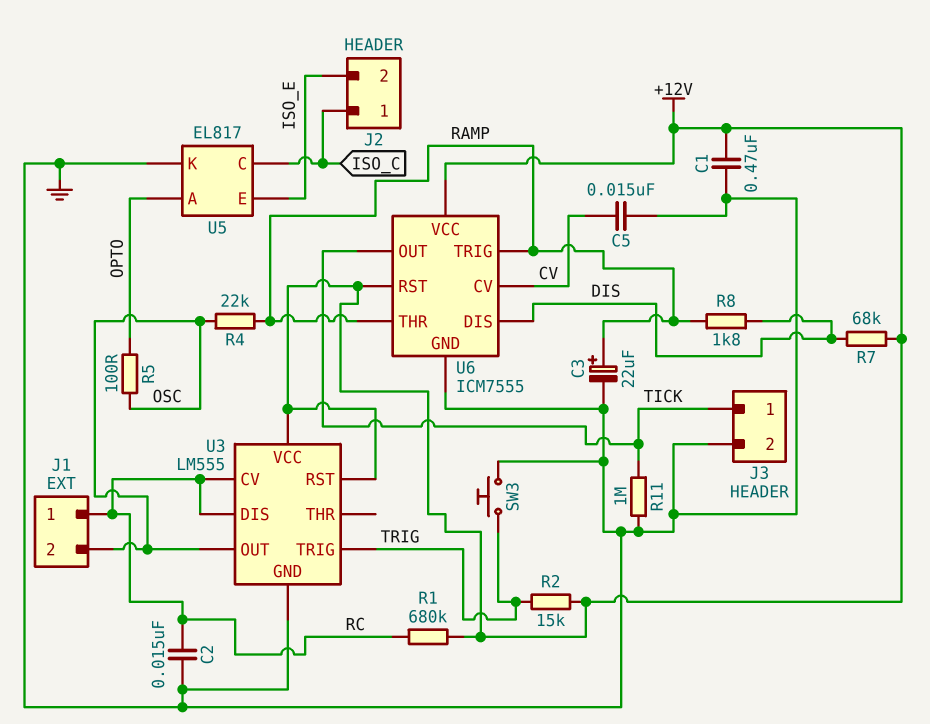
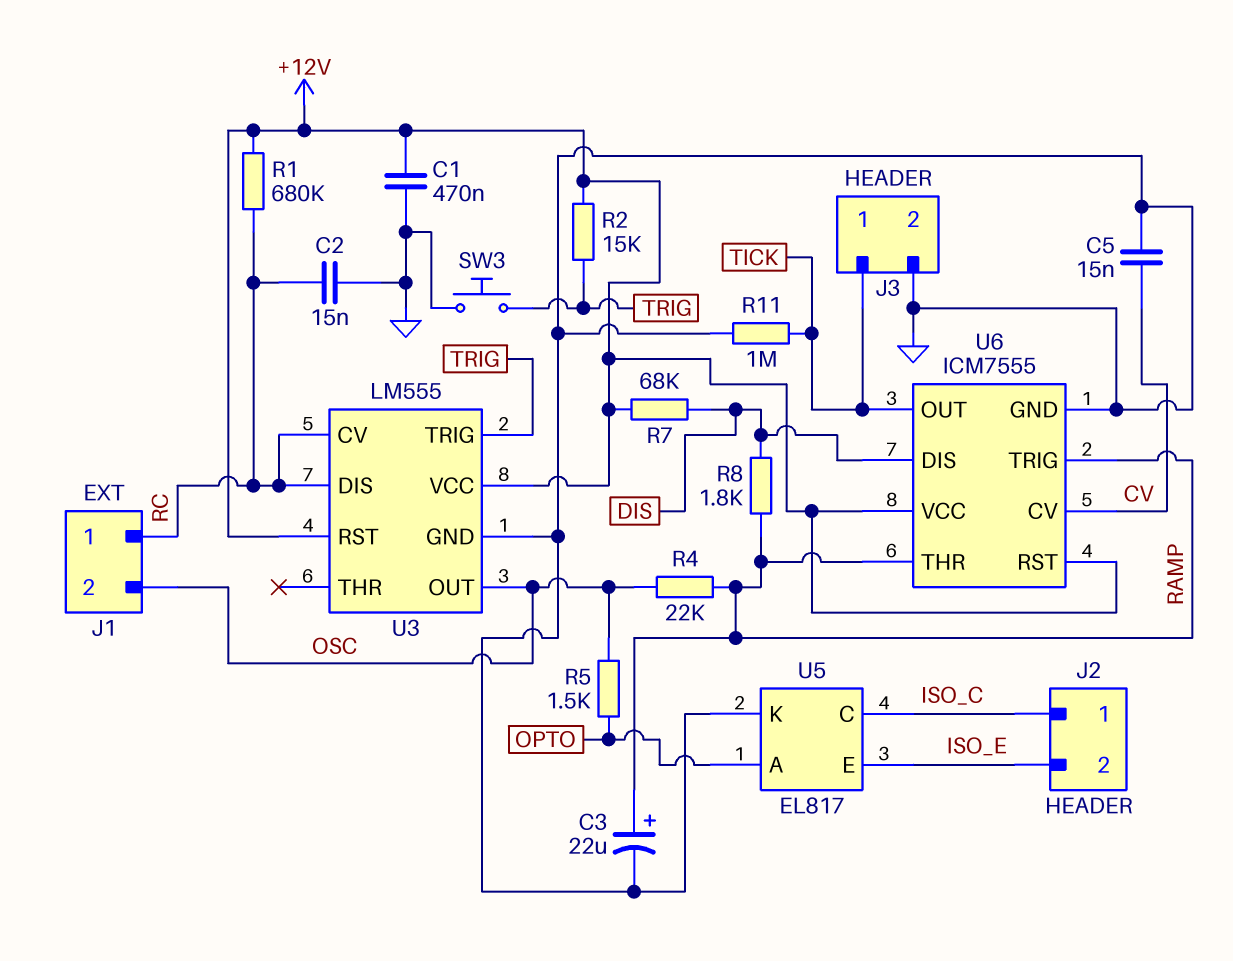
R5: 100 (OPTO, OSC) -> 1.5k (OPTO, OSC)

